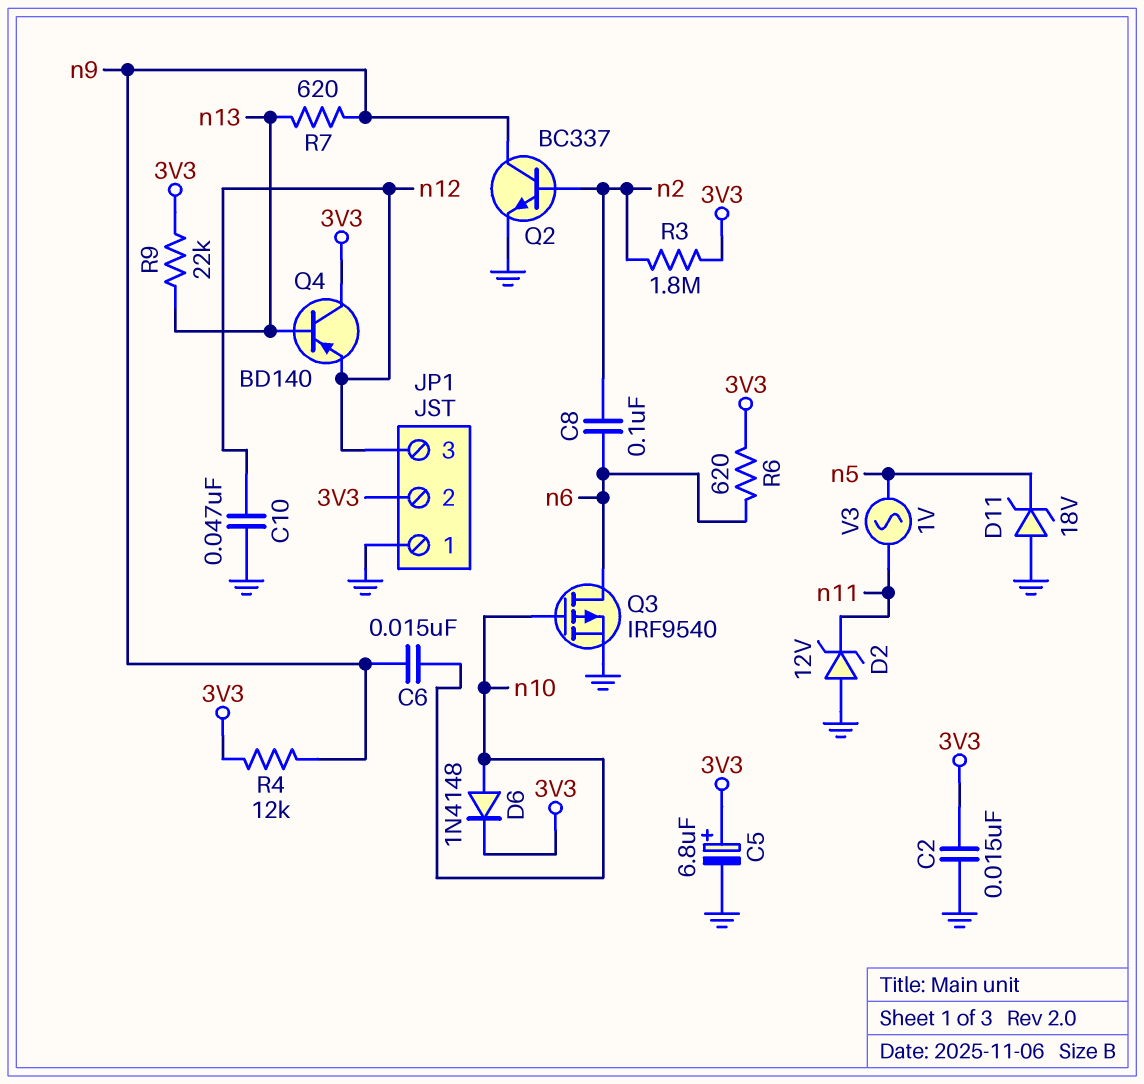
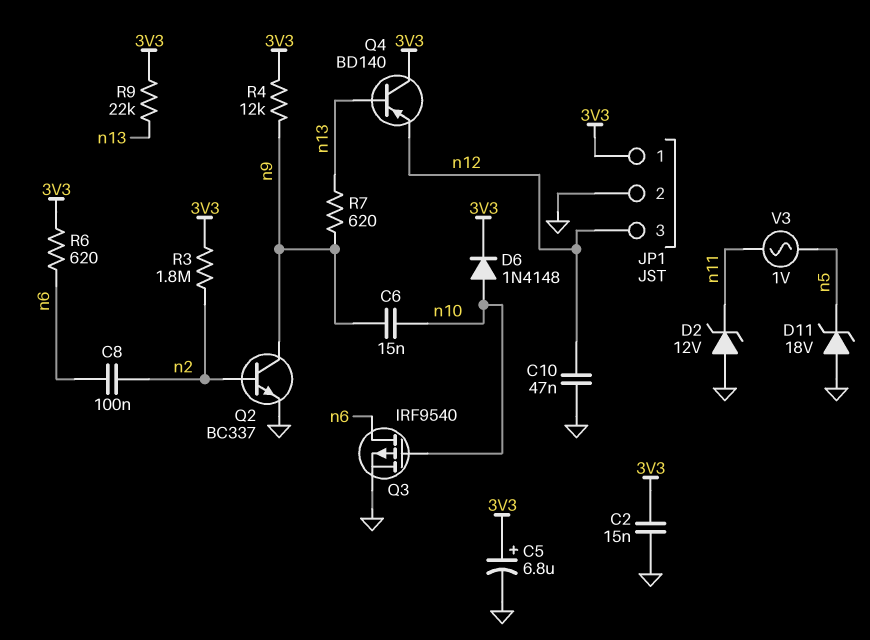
JP1 pin 1: GND -> 3V3
JP1 pin 2: 3V3 -> GND

